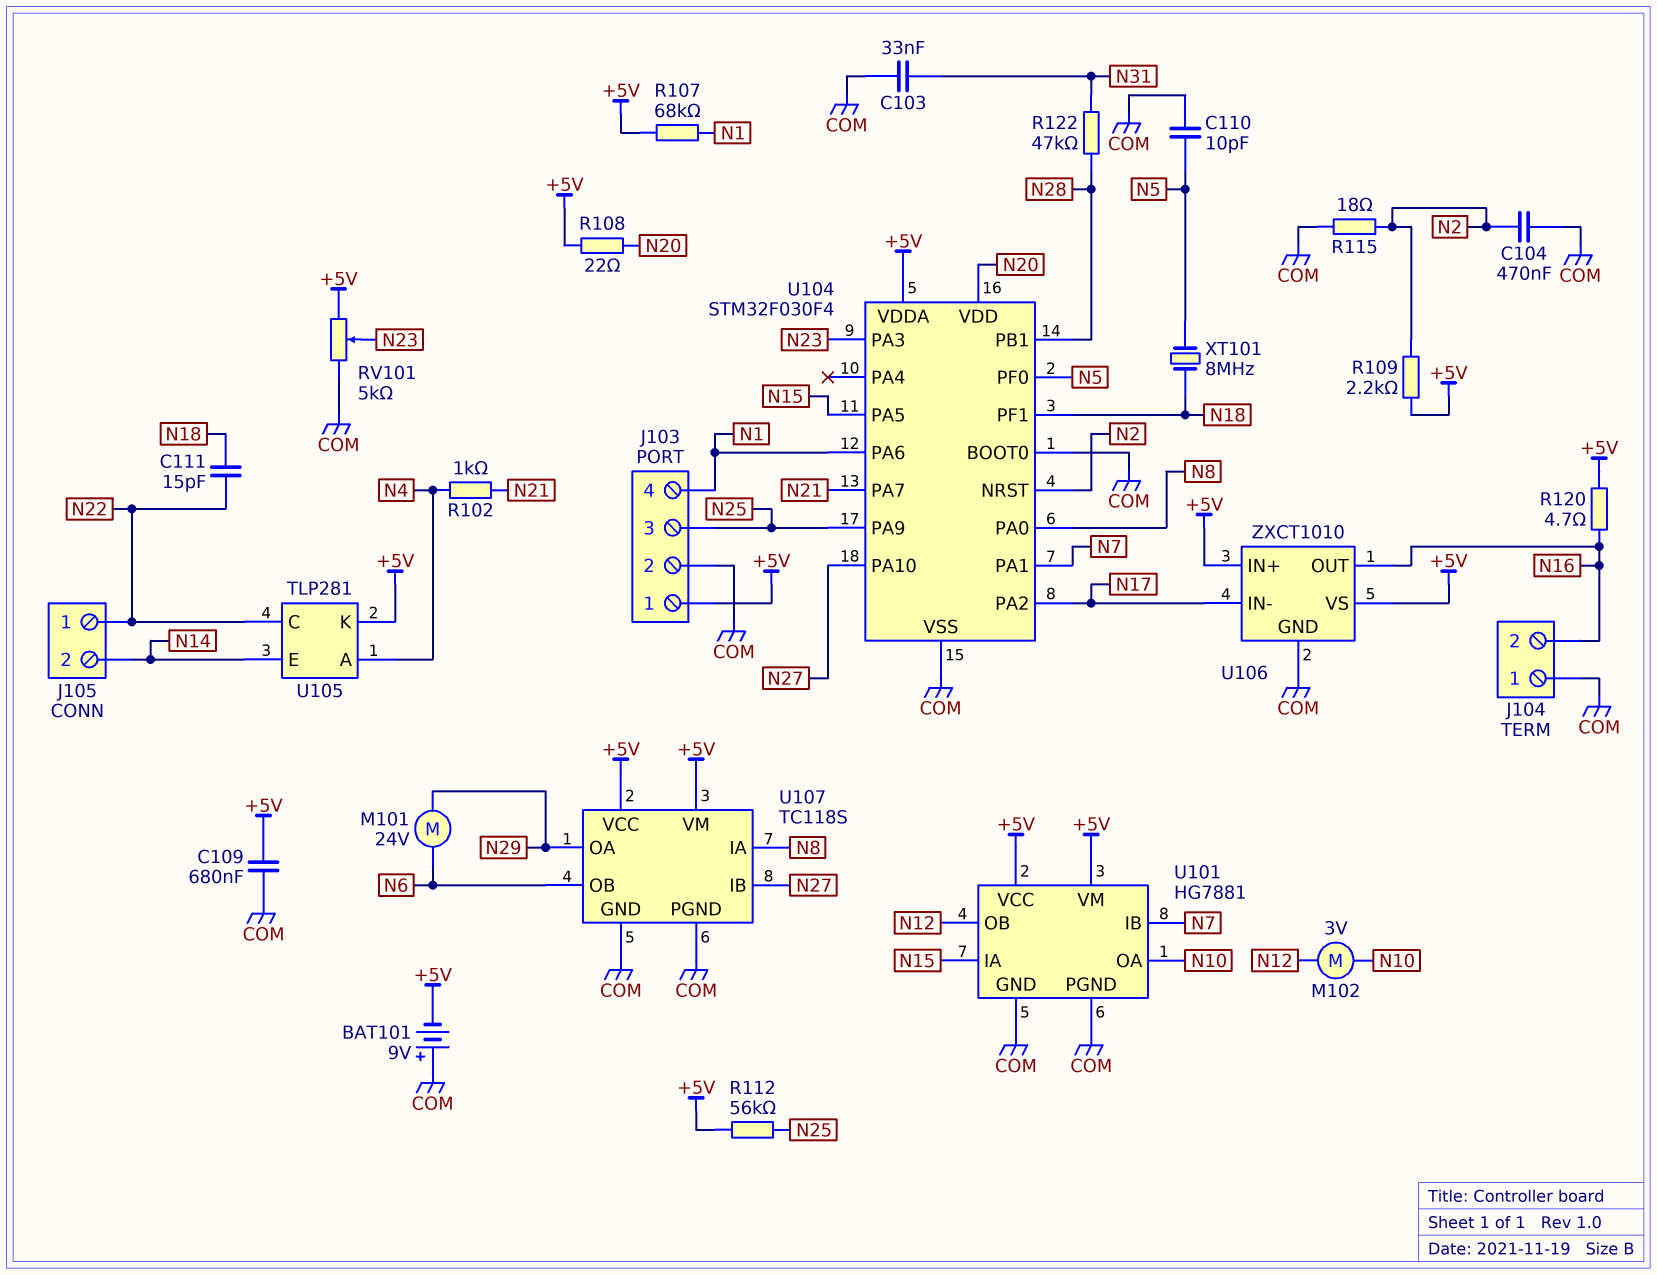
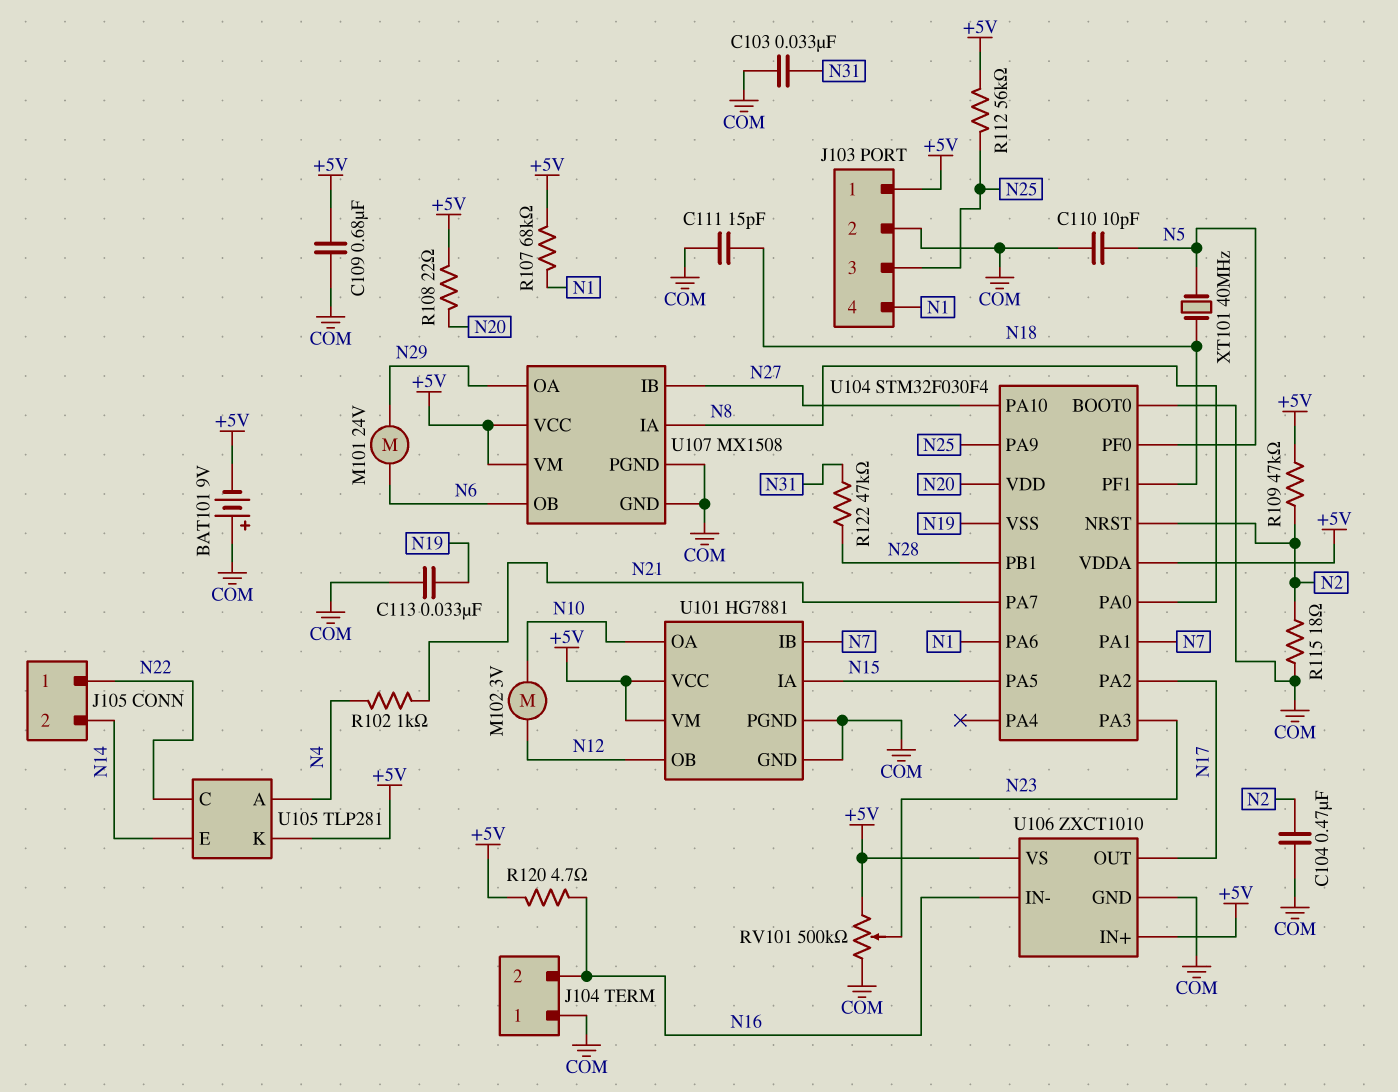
C111: 15pF (N18, N22) -> 15pF (COM, N18)
C113: none -> 33nF (COM, N19)
R109: 2.2k (+5V, N2) -> 47k (+5V, N2)
RV101: 5k (+5V, COM, wiper N23) -> 500k (+5V, COM, wiper N23)
U104 pin VSS: COM -> N19
U106 pin IN-: N17 -> N16
U106 pin OUT: N16 -> N17
U107: TC118S -> MX1508
XT101: 8MHz (N5, N18) -> 40MHz (N5, N18)

